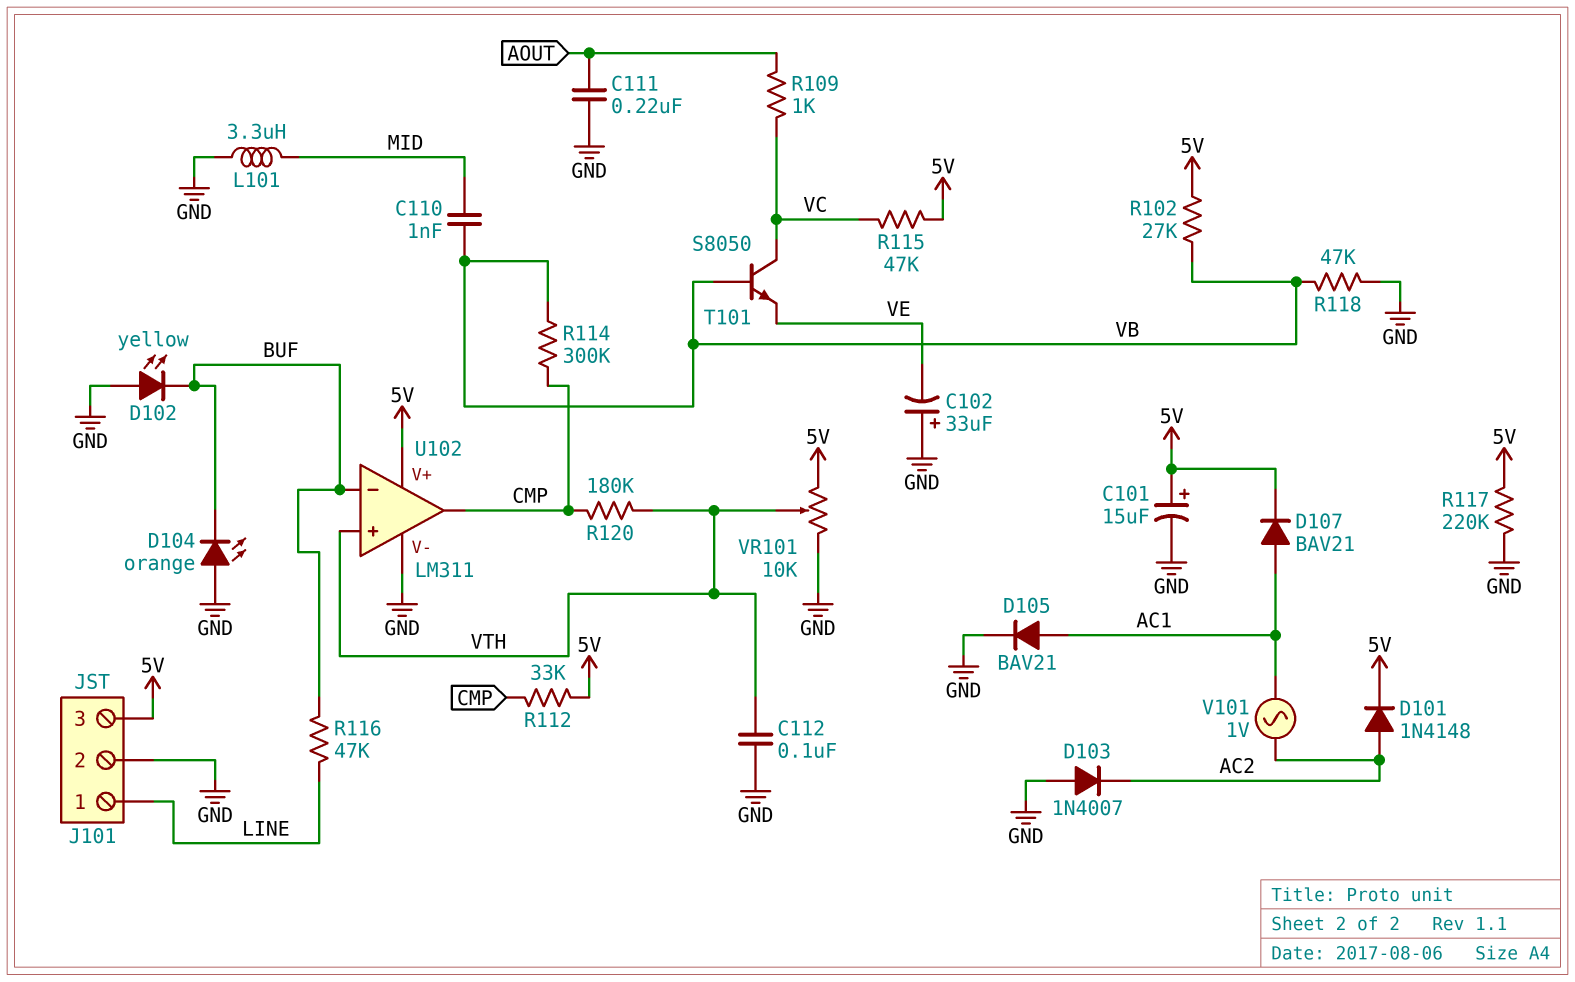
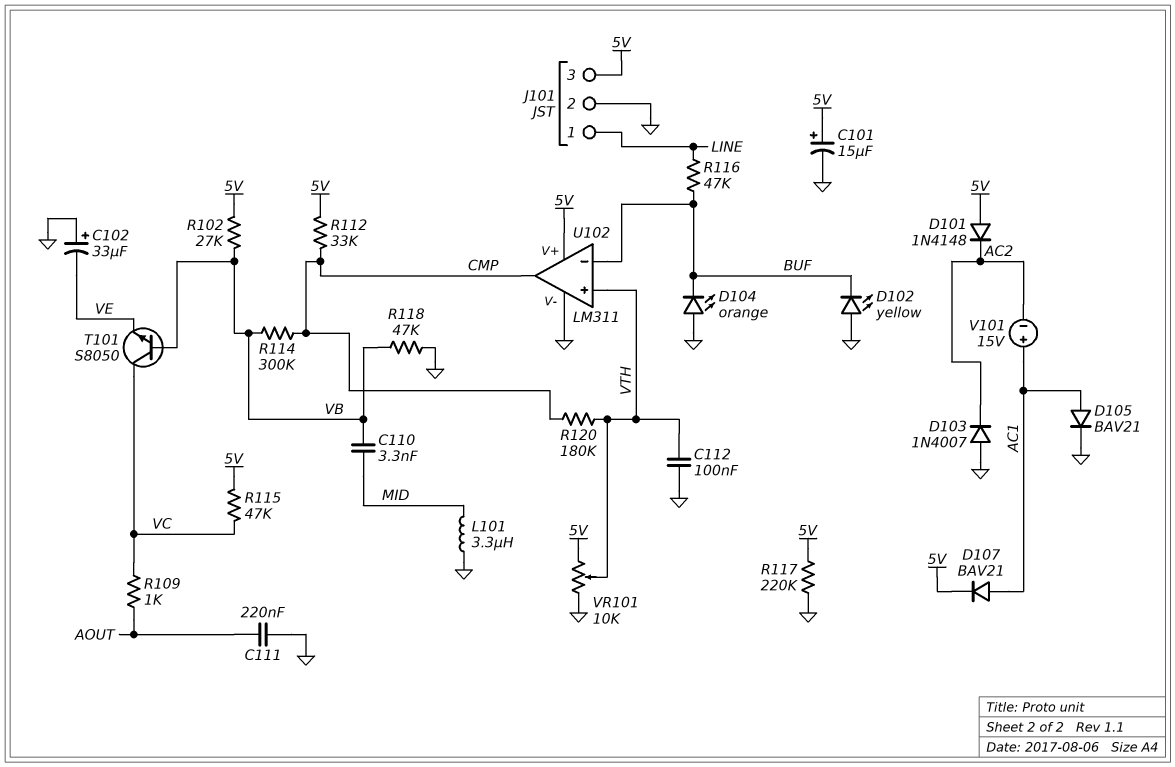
C110: 1nF (MID, VB) -> 3.3nF (MID, VB)
D101: diode 1N4148 (A AC2, K 5V) -> diode 1N4148 (A 5V, K AC2)
V101: AC 1V (AC1, AC2) -> 15V (plus AC1, minus AC2)

